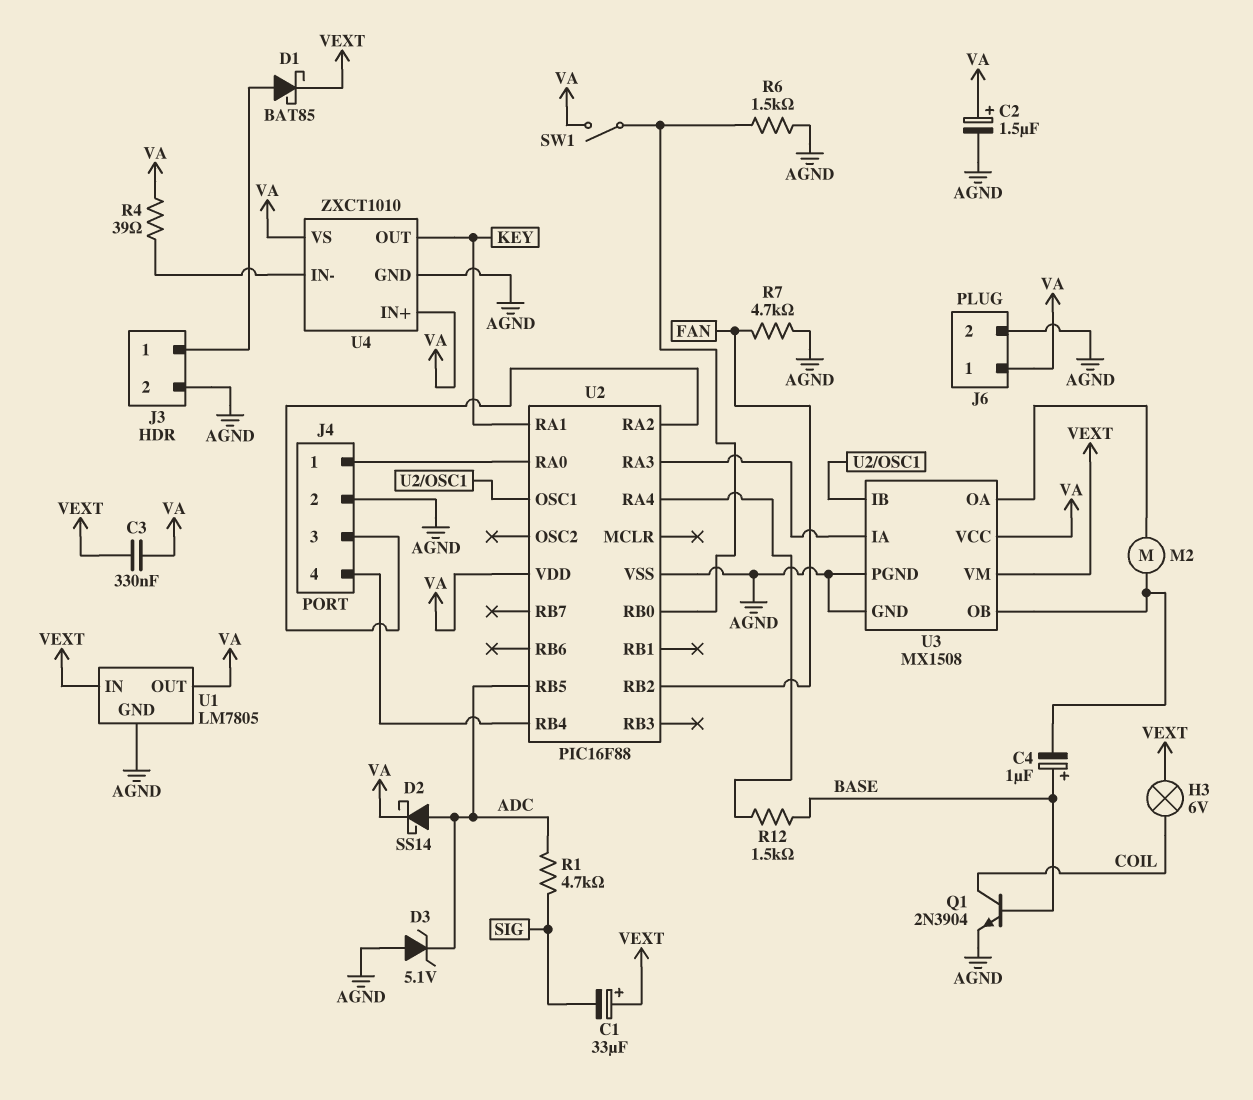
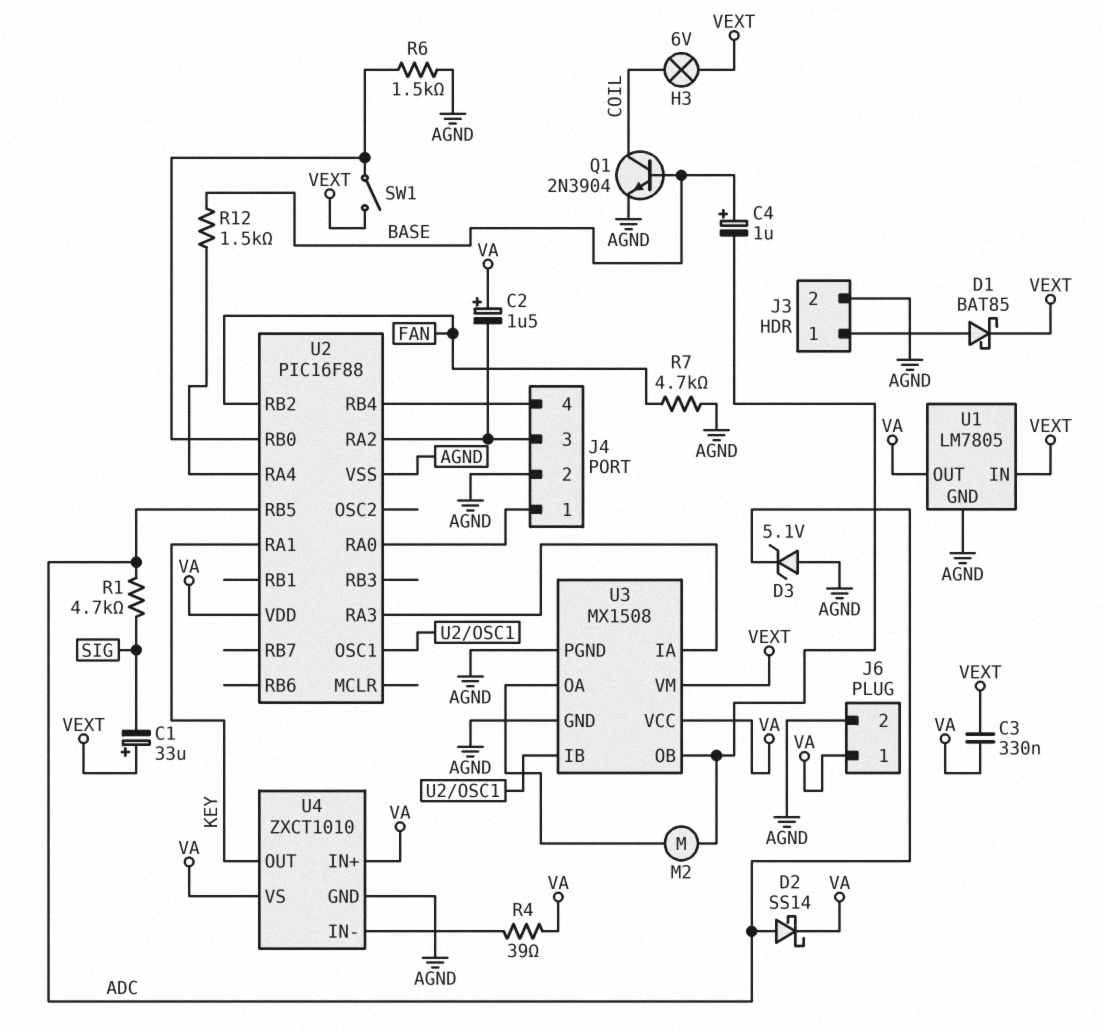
C2: 1.5uF (plus VA, minus AGND) -> 1.5uF (plus VA, minus J4/3)
SW1: switch (U2/RB0, VA) -> switch (U2/RB0, VEXT)

